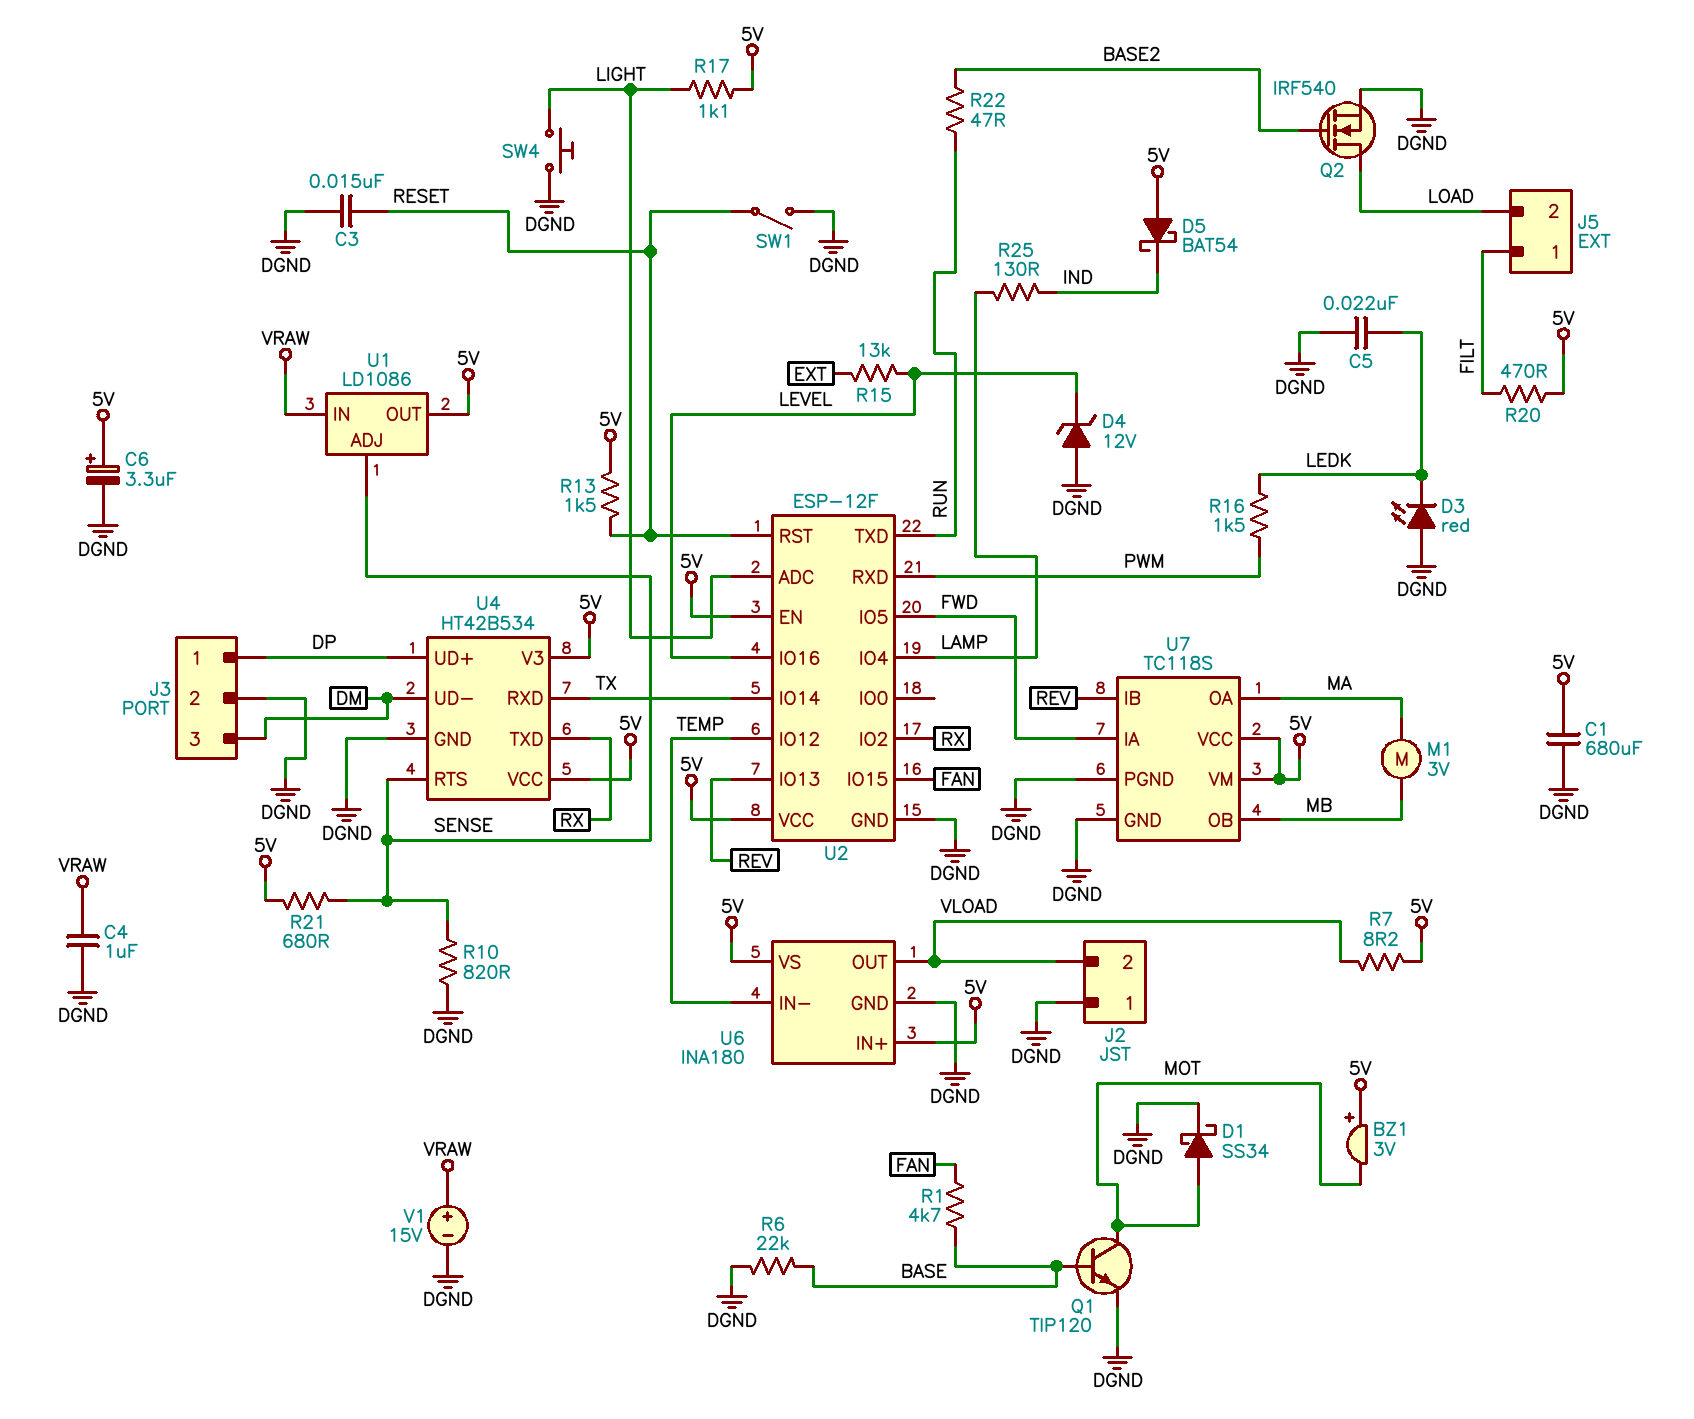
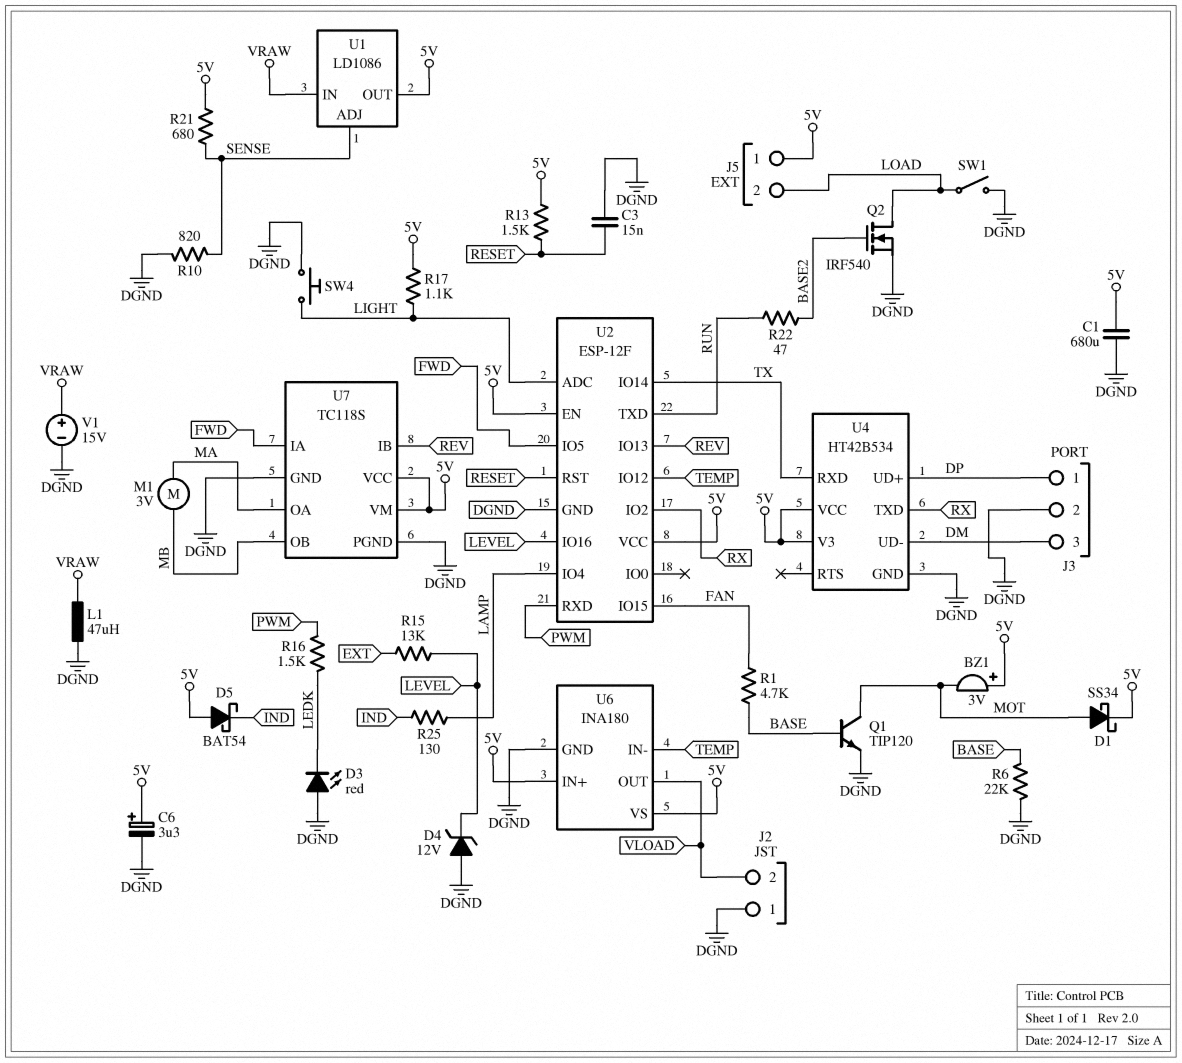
C4: 1uF (DGND, VRAW) -> none
C5: 22nF (DGND, LEDK) -> none
D1: schottky SS34 (A MOT, K DGND) -> schottky SS34 (A MOT, K 5V)
J5 pin 1: FILT -> 5V
L1: none -> 47uH (DGND, VRAW)
R7: 8.2 (5V, VLOAD) -> none
R20: 470 (5V, FILT) -> none
SW1: switch (DGND, RESET) -> switch (DGND, LOAD)
U4 pin RTS: SENSE -> none

